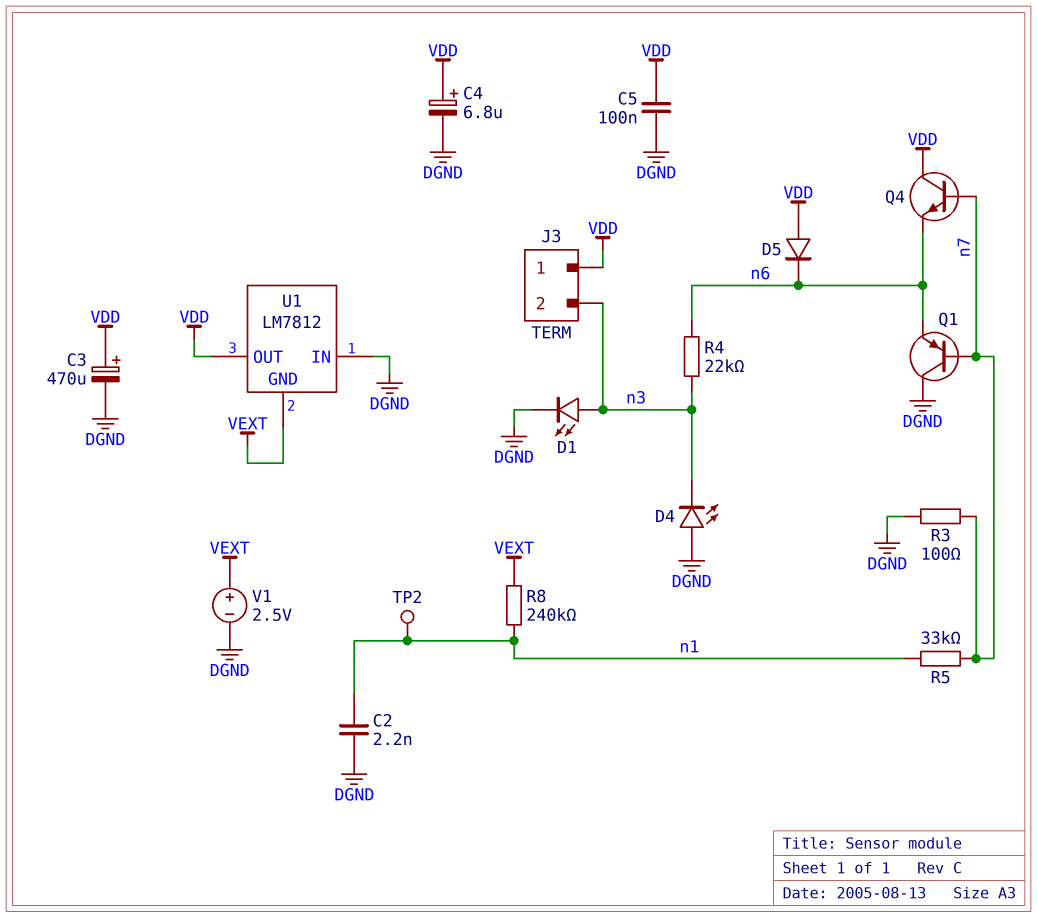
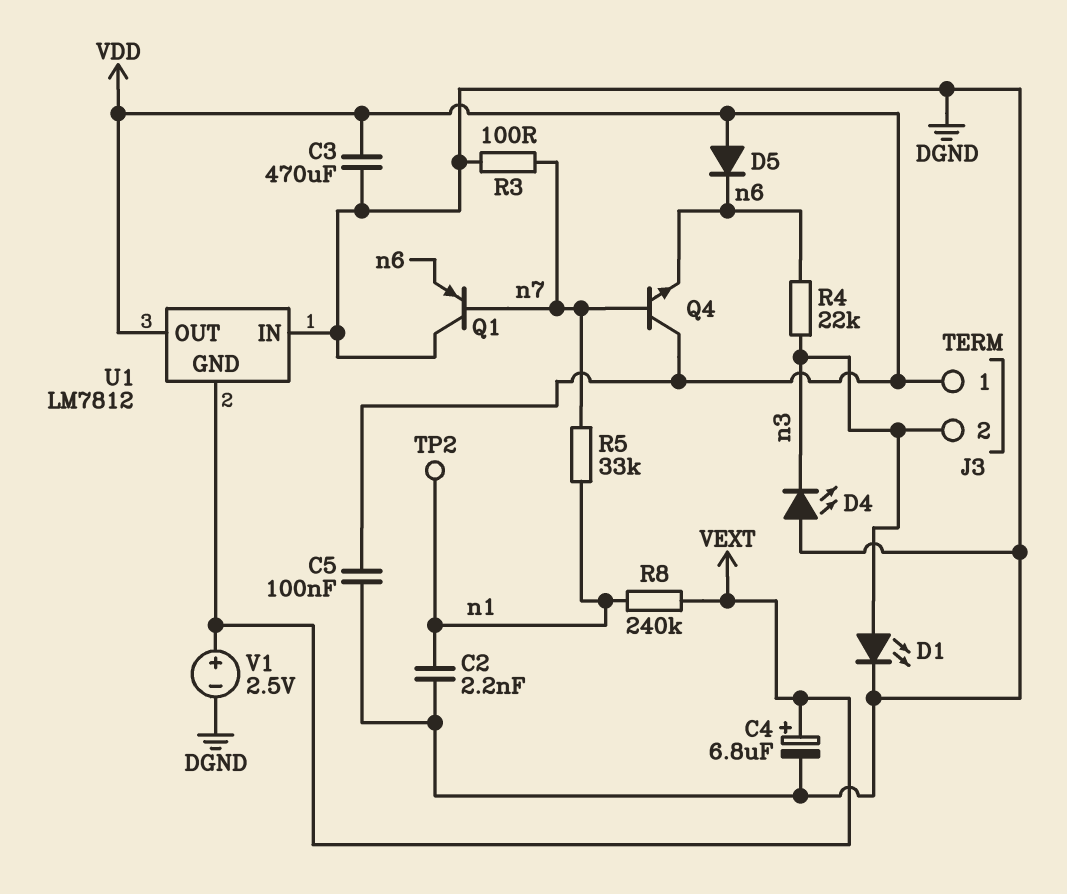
C3: 470uF (plus VDD, minus DGND) -> 470uF (DGND, VDD)
C4: 6.8uF (plus VDD, minus DGND) -> 6.8uF (plus VEXT, minus DGND)

